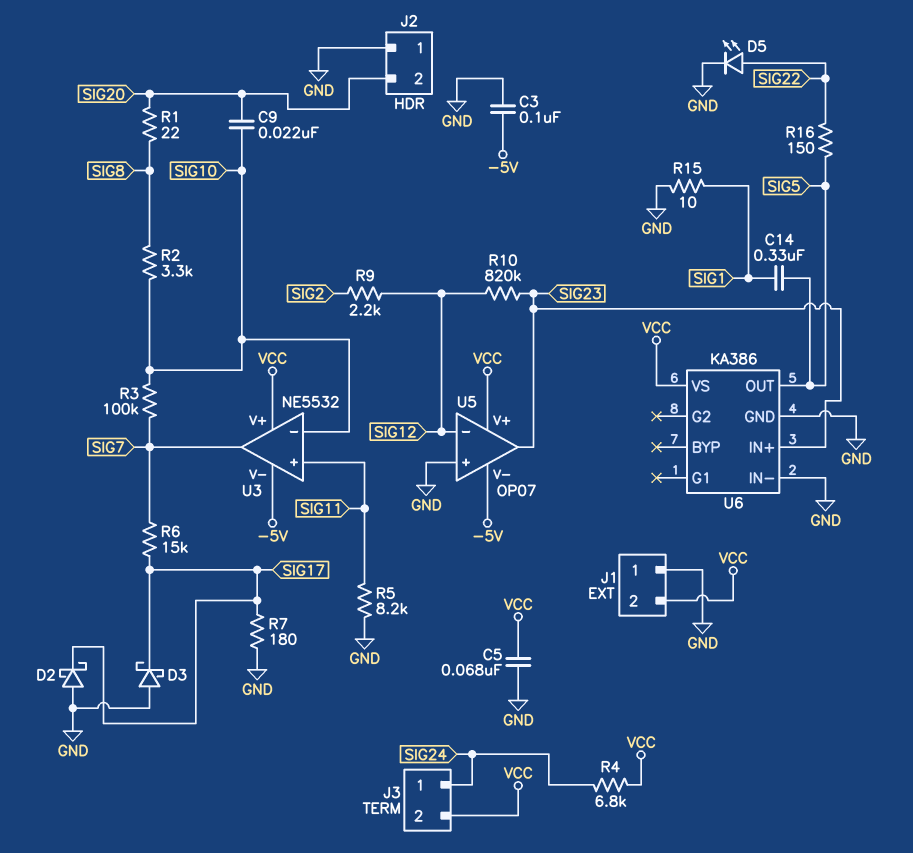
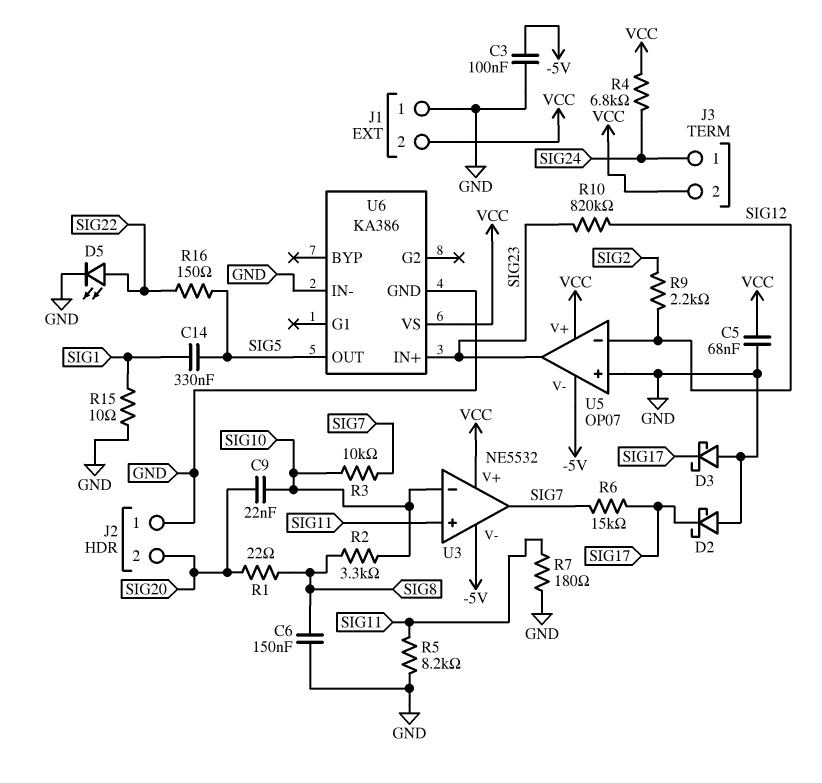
C6: none -> 150nF (GND, SIG8)
R3: 100k (SIG7, SIG10) -> 10k (SIG7, SIG10)
R7: 180 (GND, SIG17) -> 180 (GND, SIG11)

